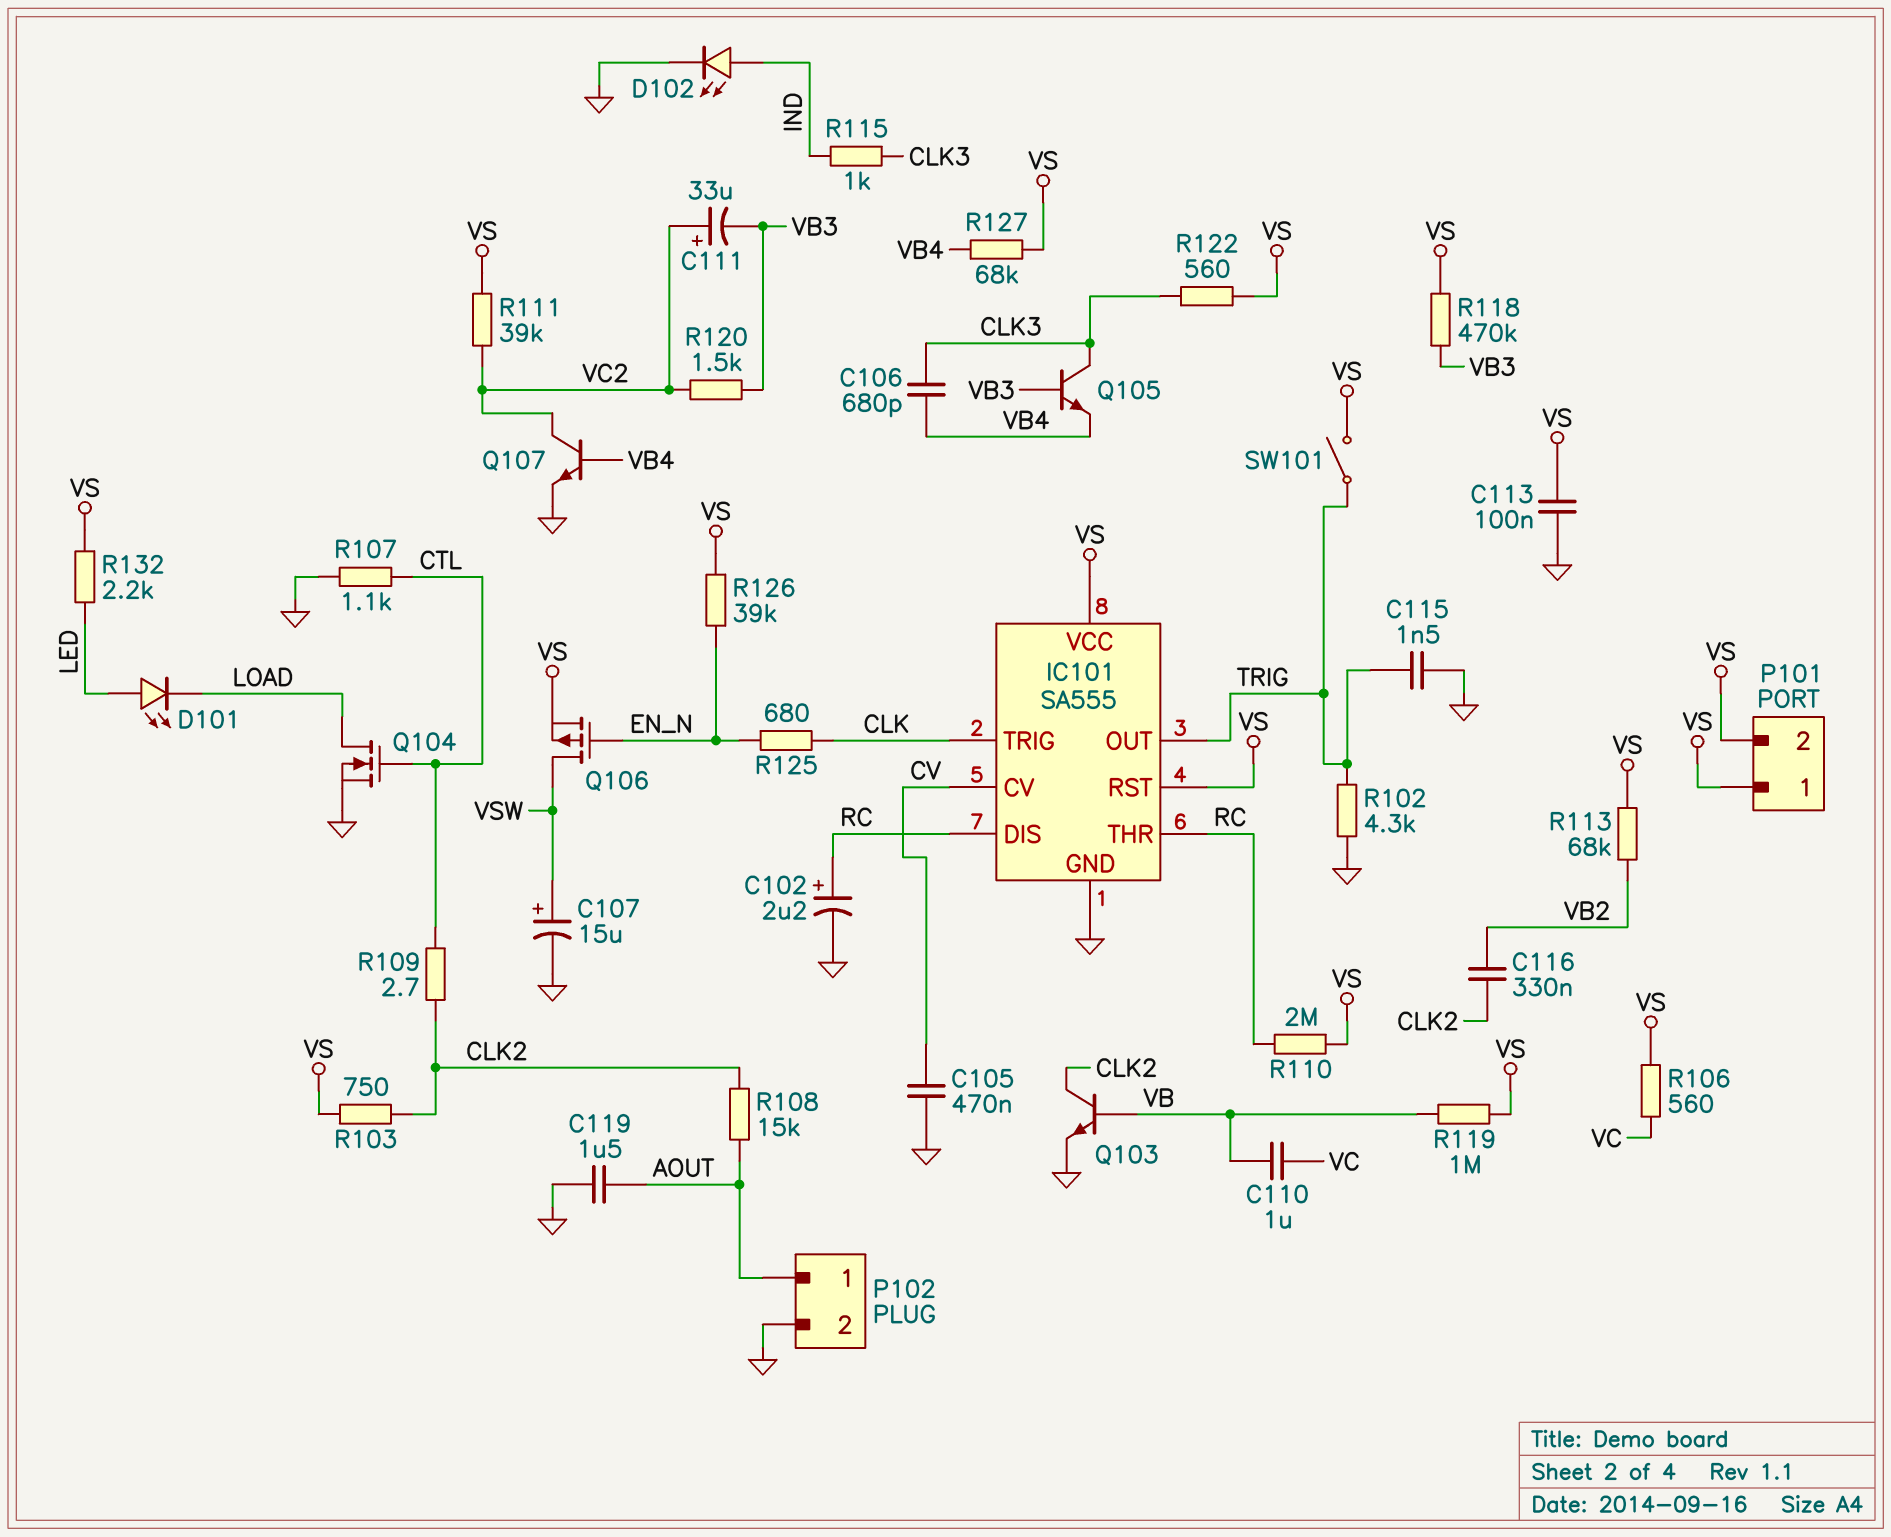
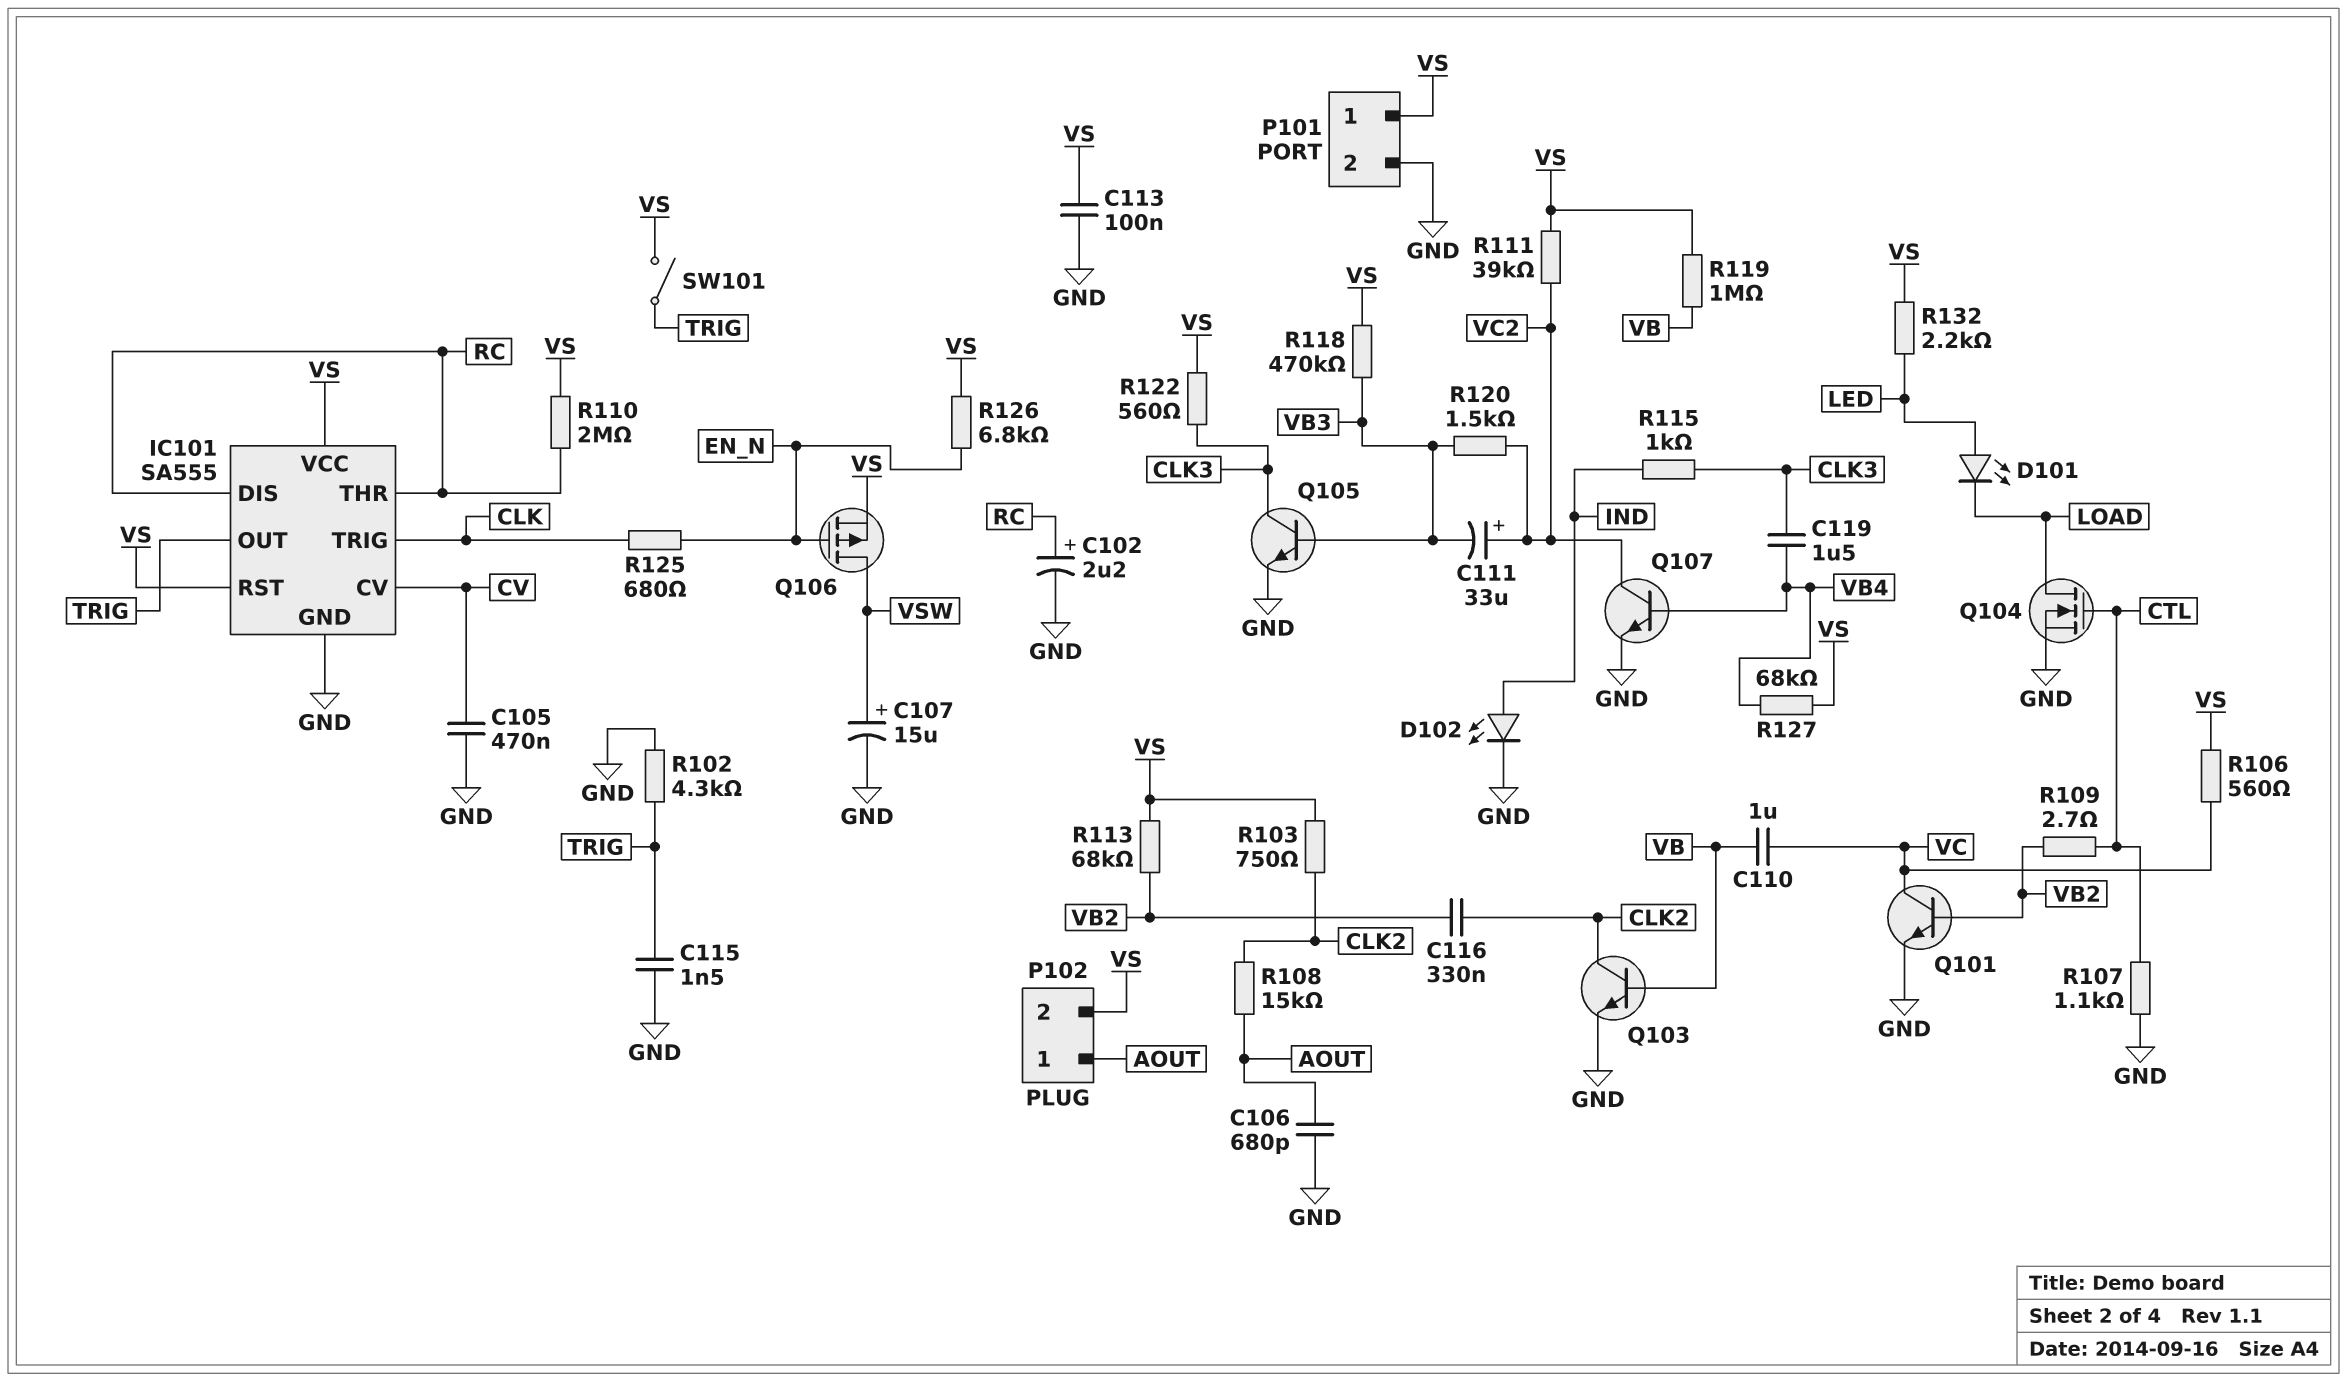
C106: 680pF (CLK3, VB4) -> 680pF (AOUT, GND)
C119: 1.5uF (AOUT, GND) -> 1.5uF (CLK3, VB4)
P101 pin 2: VS -> GND
P102 pin 2: GND -> VS
Q101: none -> NPN (B VB2, C VC, E GND)
Q105: NPN (B VB3, C CLK3, E VB4) -> NPN (B VB3, C CLK3, E GND)
R109: 2.7 (CLK2, CTL) -> 2.7 (CTL, VB2)
R126: 39k (EN_N, VS) -> 6.8k (EN_N, VS)

